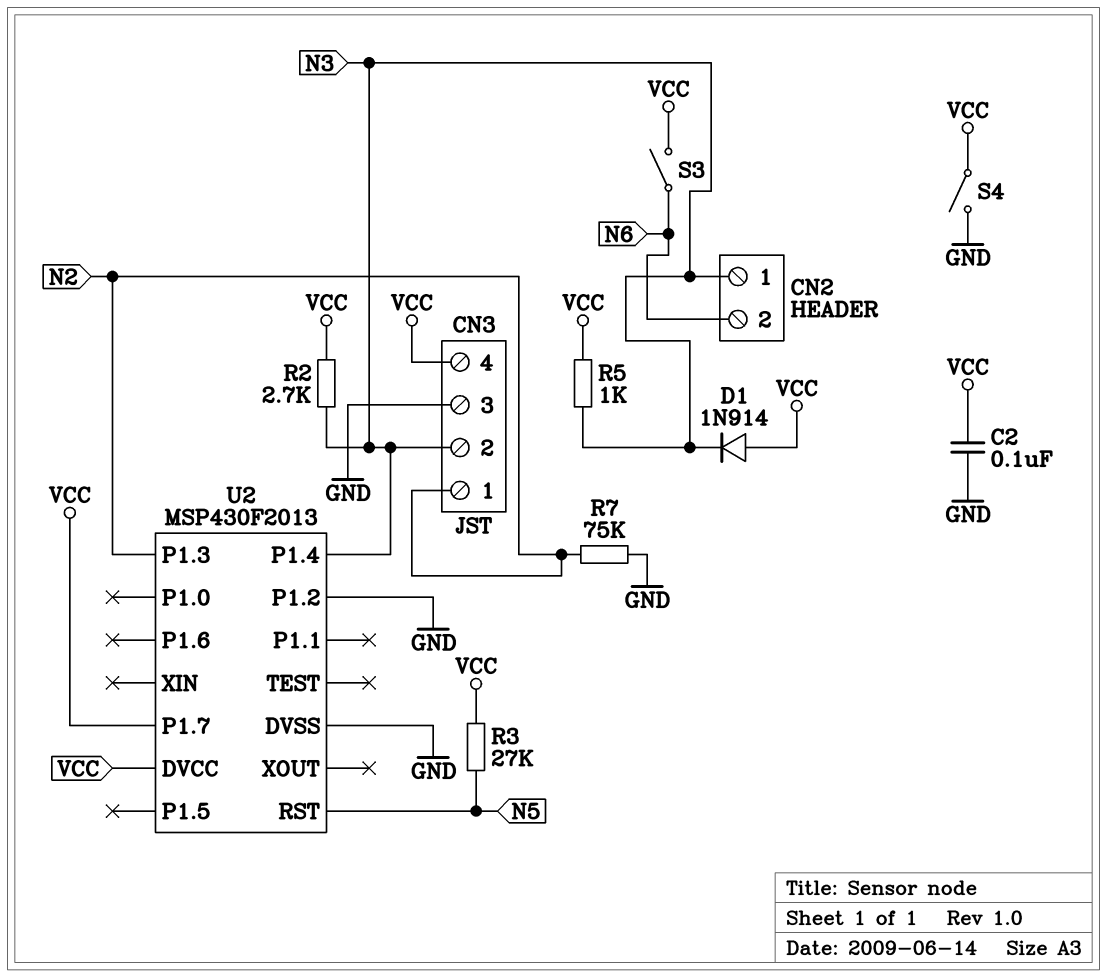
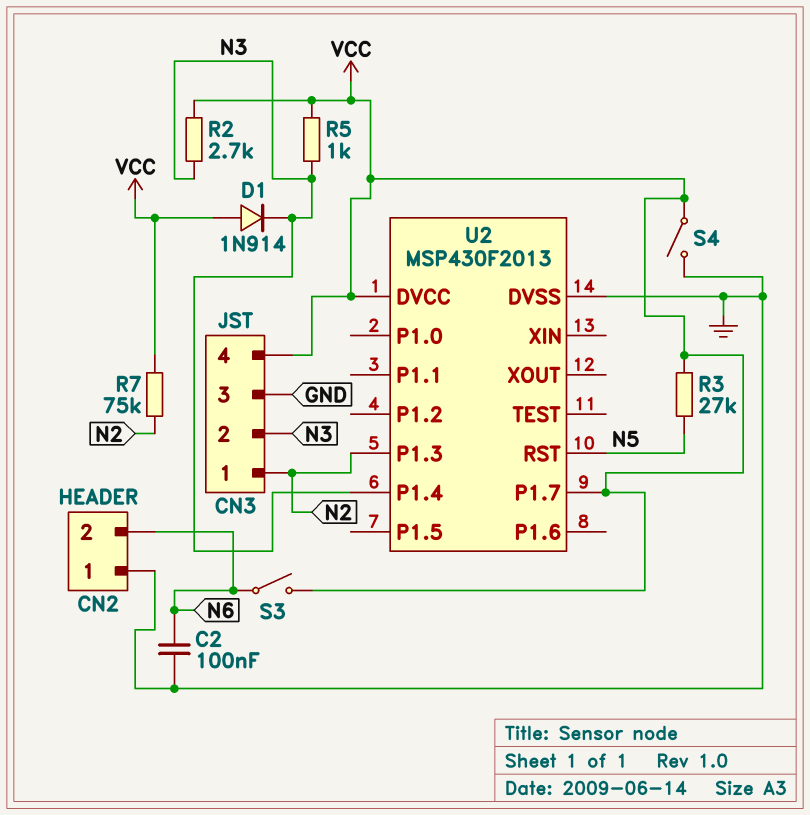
C2: 100nF (GND, VCC) -> 100nF (GND, N6)
CN2 pin 1: N3 -> GND
R7: 75k (GND, N2) -> 75k (N2, VCC)
U2 pin P1.2: GND -> none

